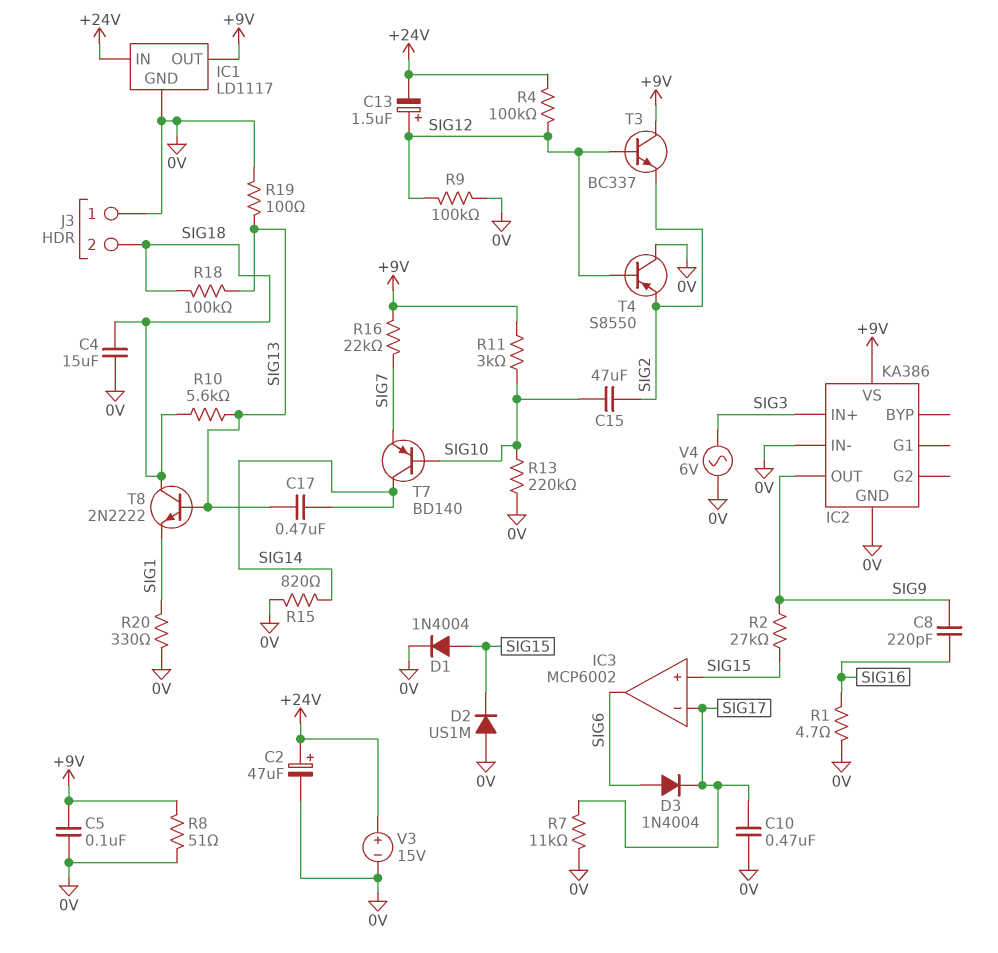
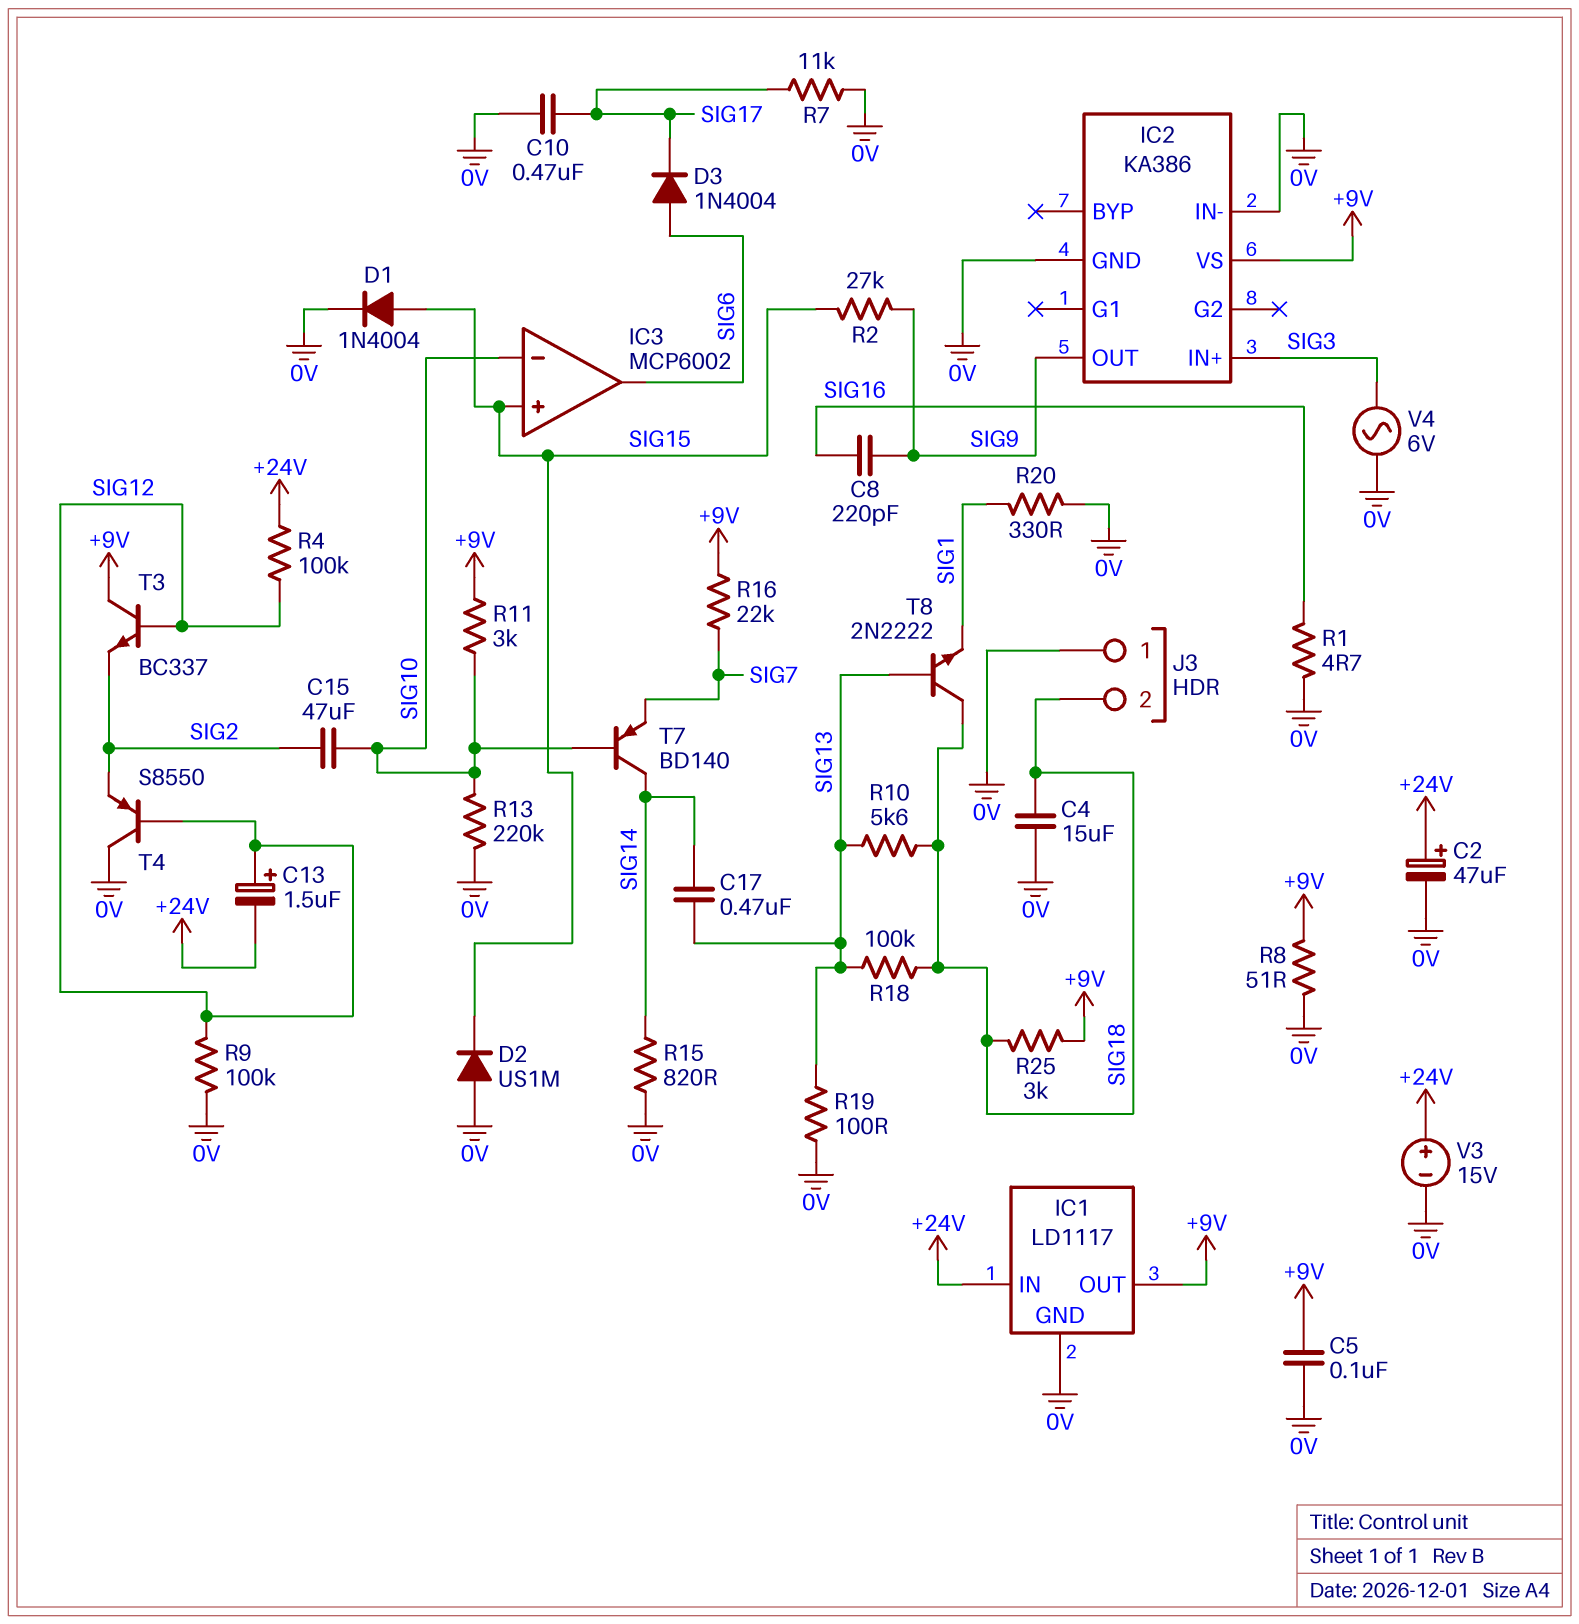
IC3 pin in-: SIG17 -> SIG10
R25: none -> 3k (+9V, SIG18)

